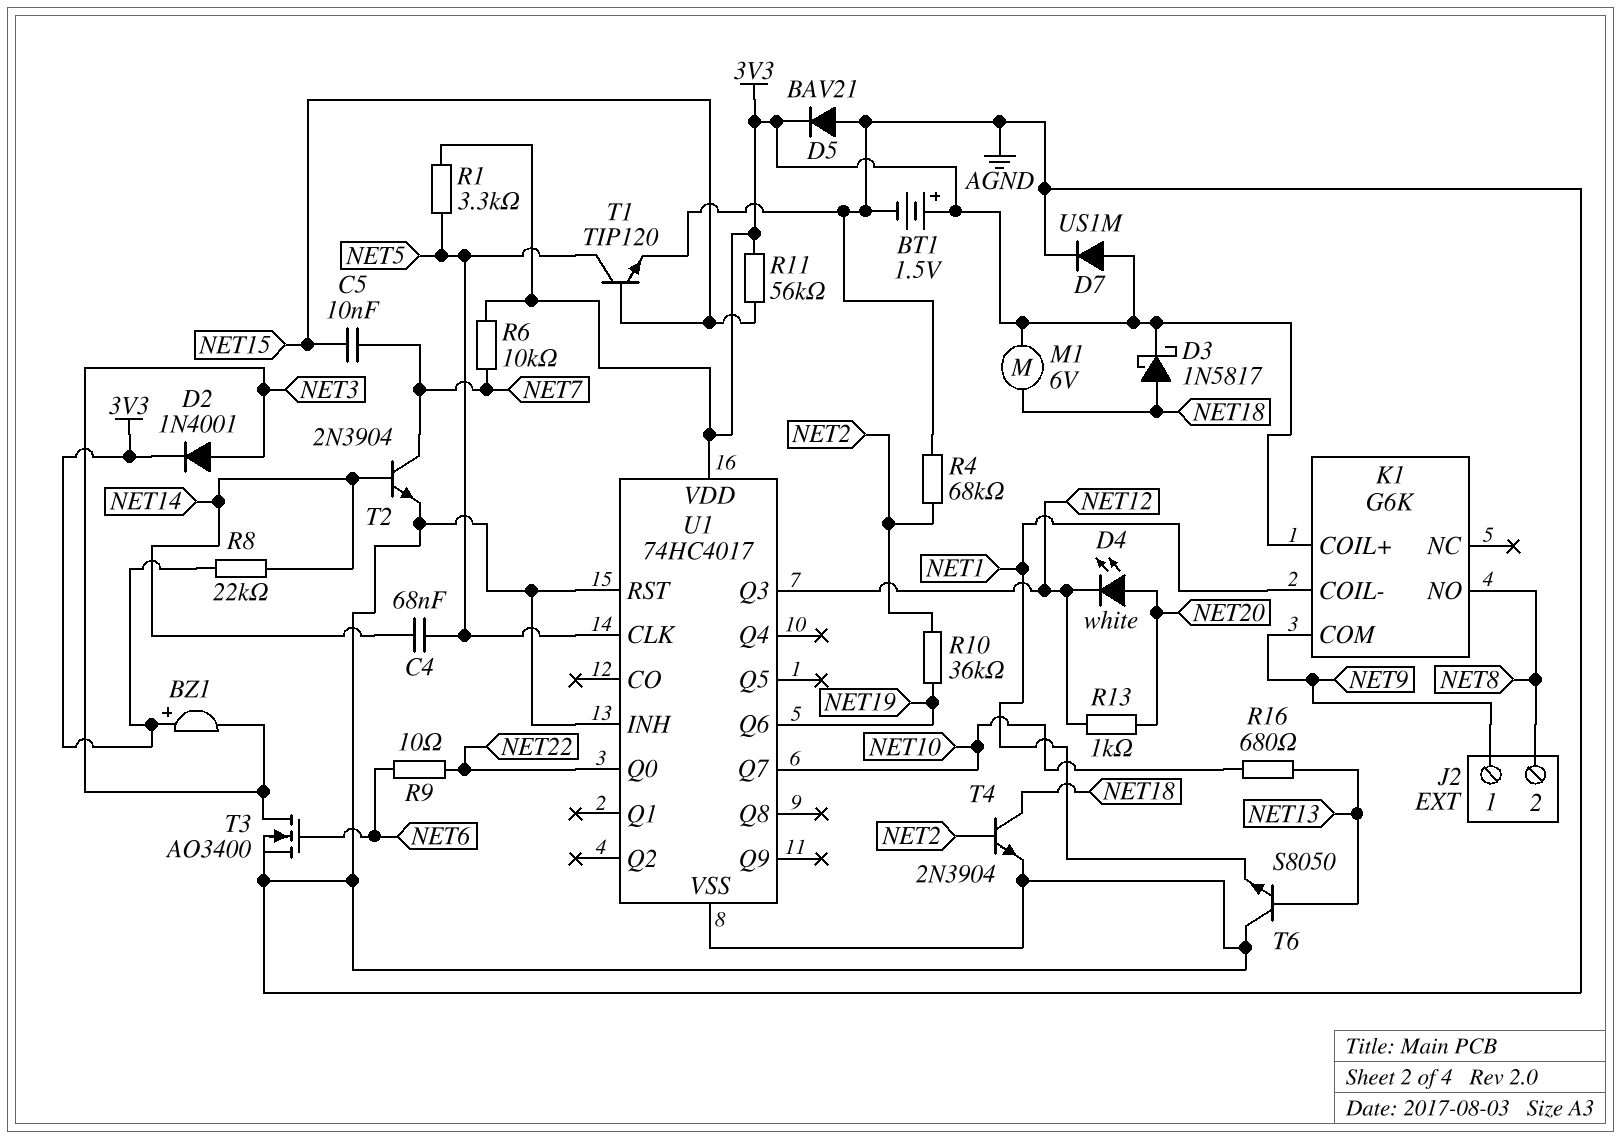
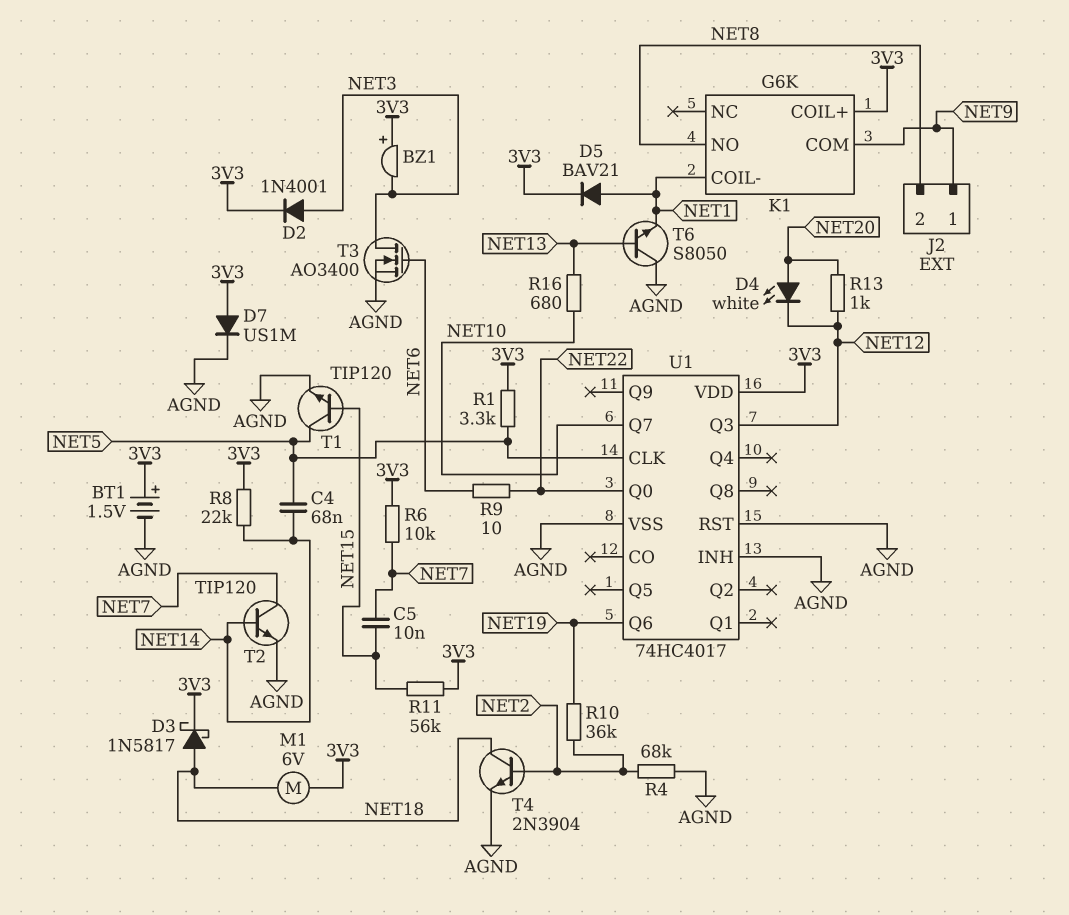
D5: diode BAV21 (A AGND, K 3V3) -> diode BAV21 (A NET1, K 3V3)
T2: NPN 2N3904 (B NET14, C NET7, E AGND) -> NPN TIP120 (B NET14, C NET7, E AGND)

